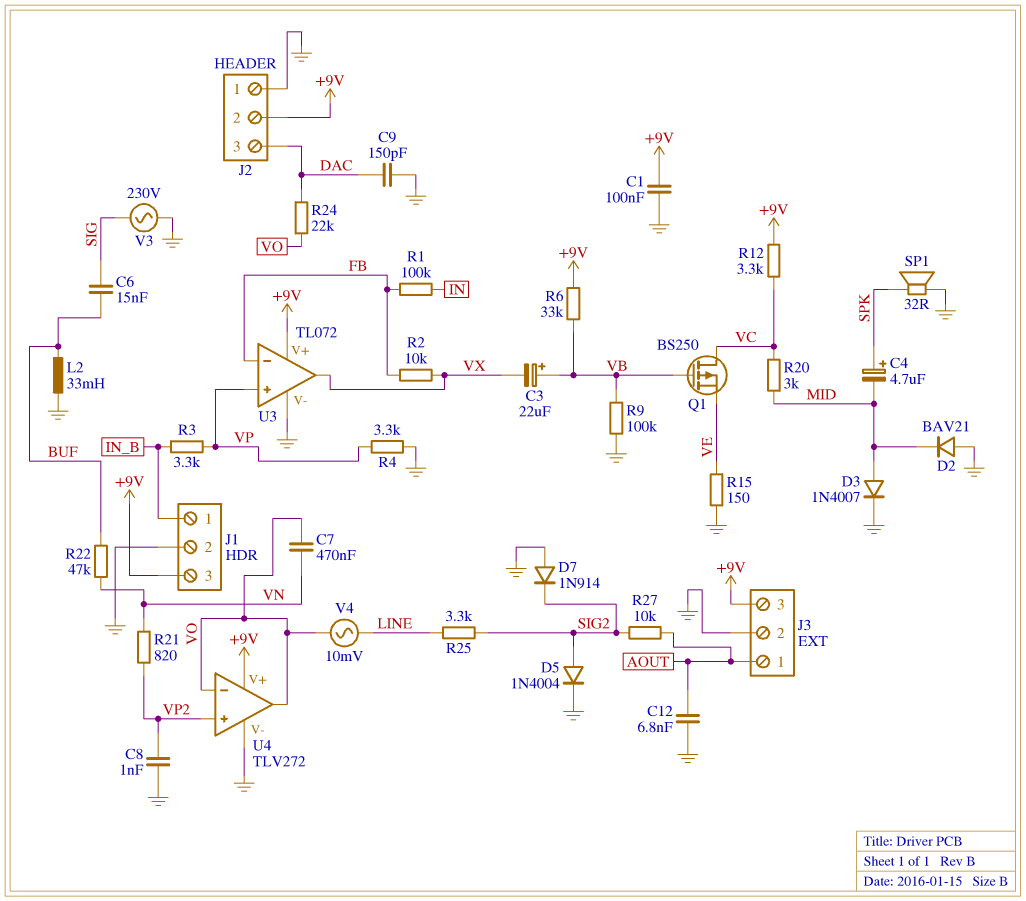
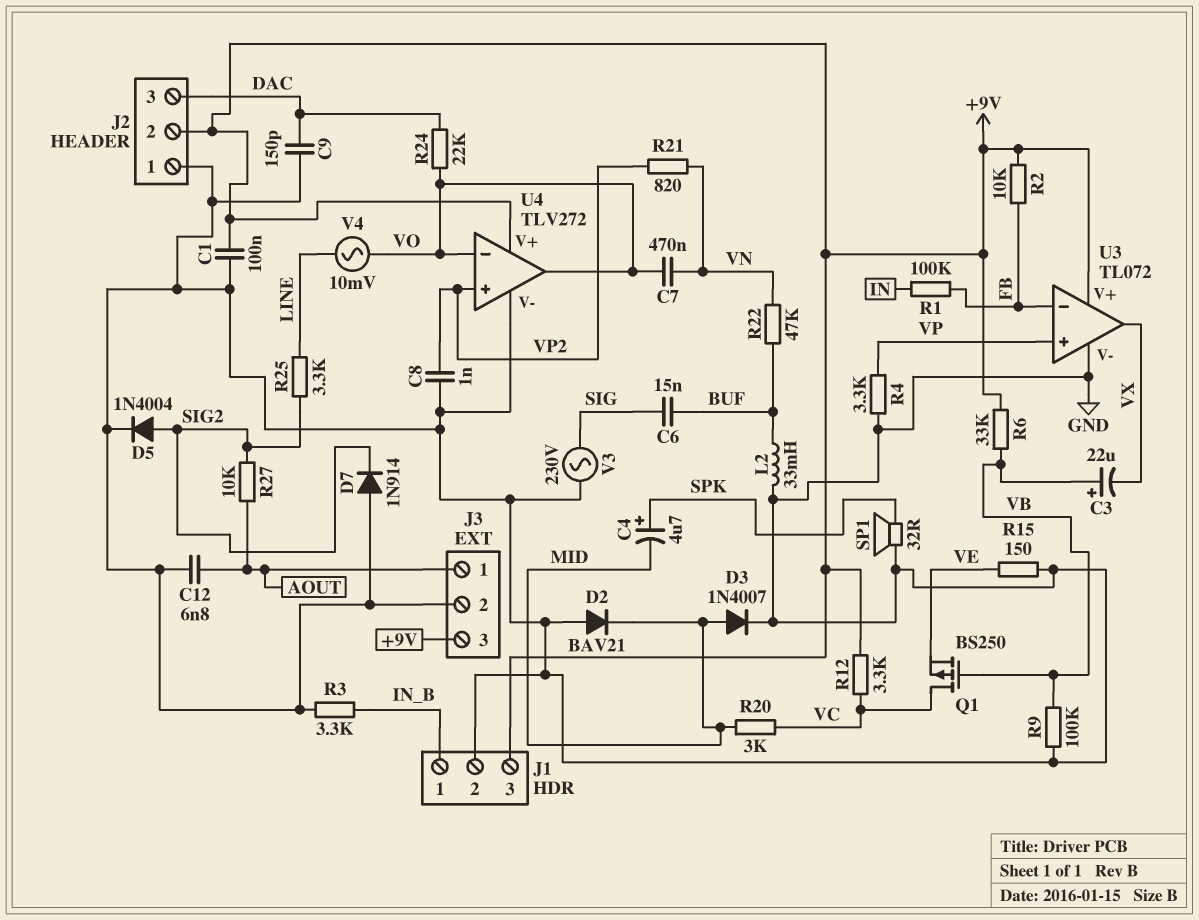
R2: 10k (FB, VX) -> 10k (+9V, FB)
R3: 3.3k (IN_B, VP) -> 3.3k (GND, IN_B)

